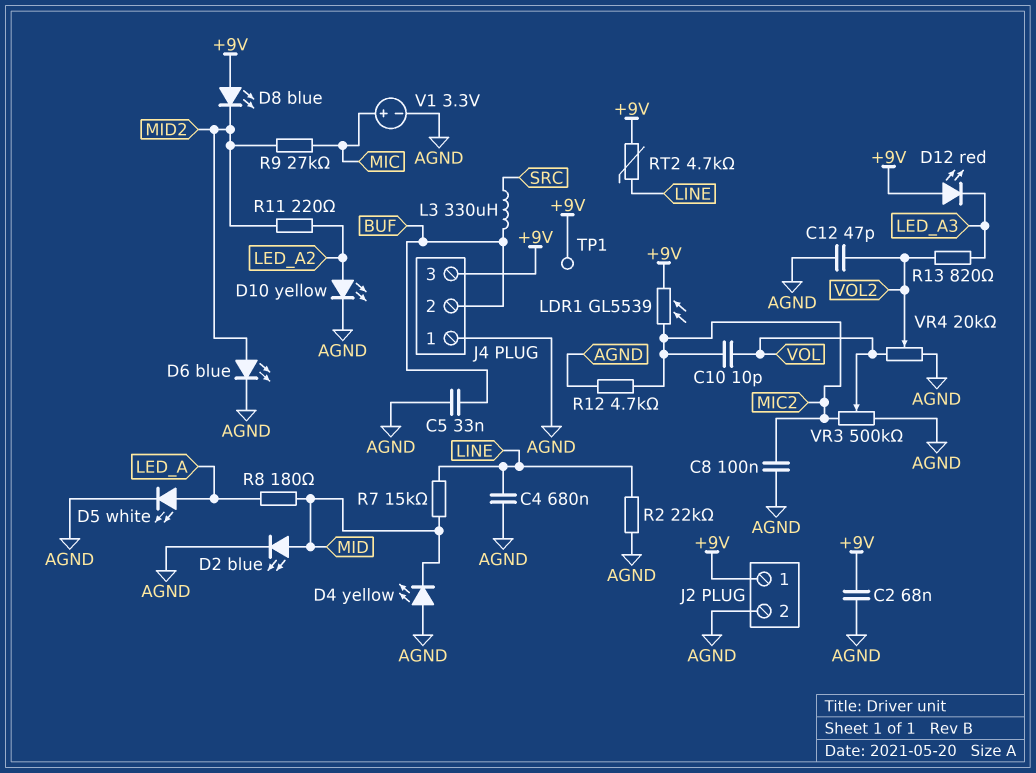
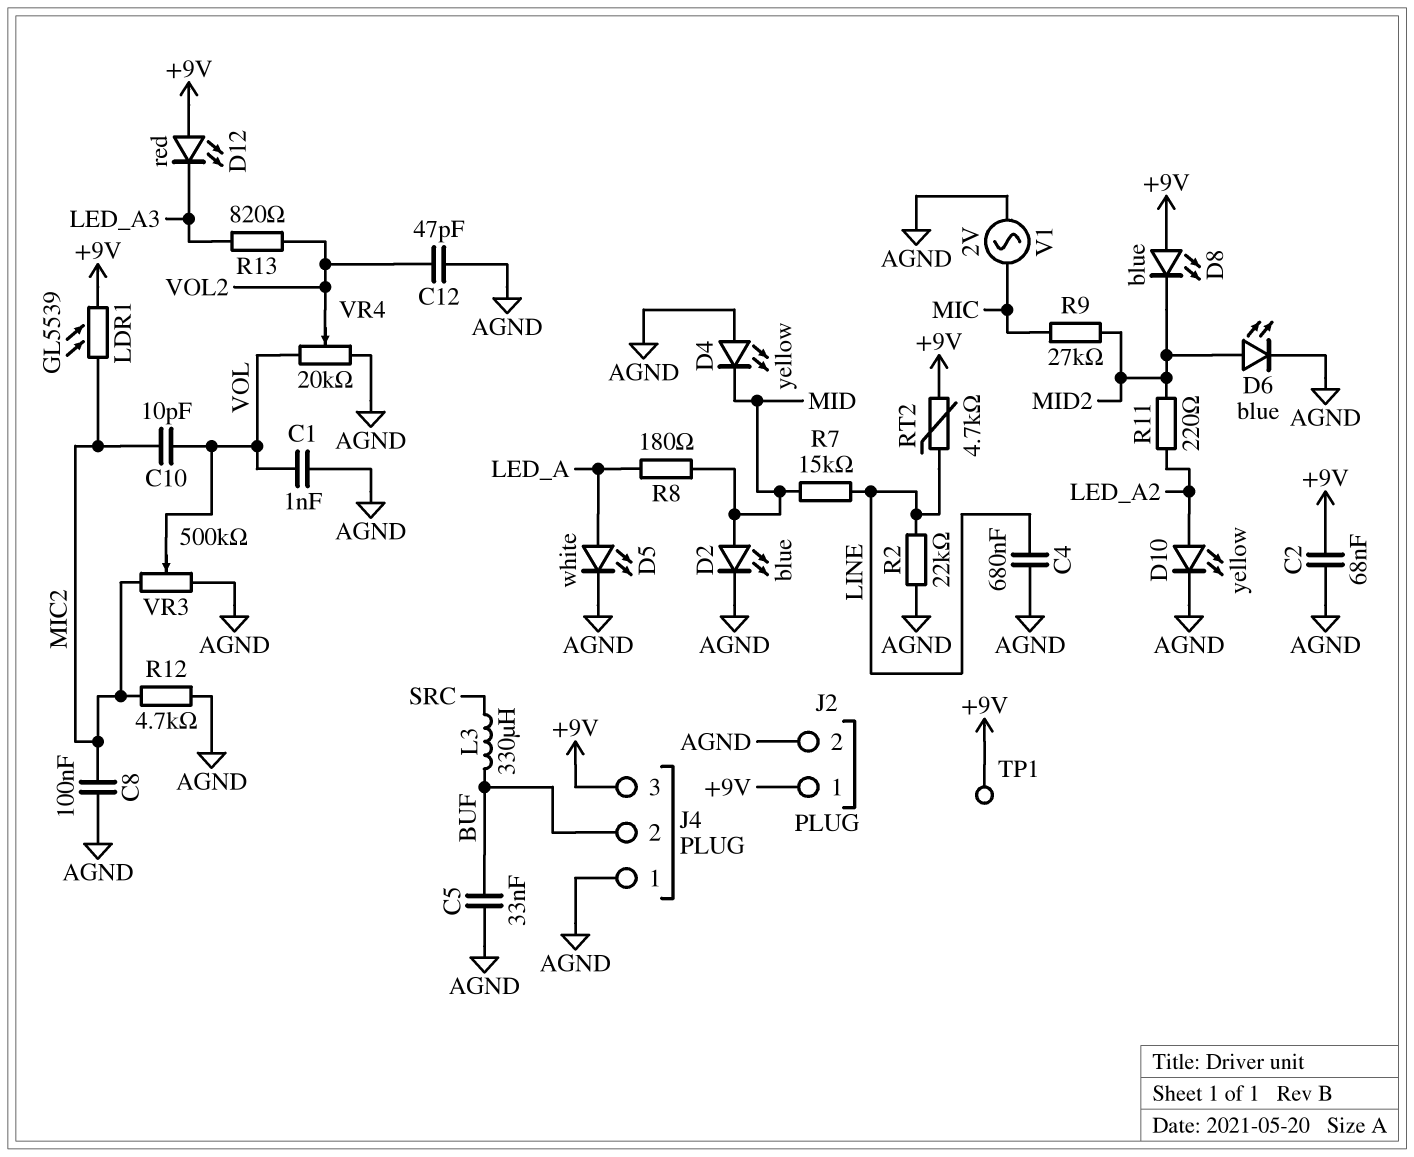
C1: none -> 1nF (AGND, VOL)
V1: 3.3V (plus MIC, minus AGND) -> AC 2V (AGND, MIC)

